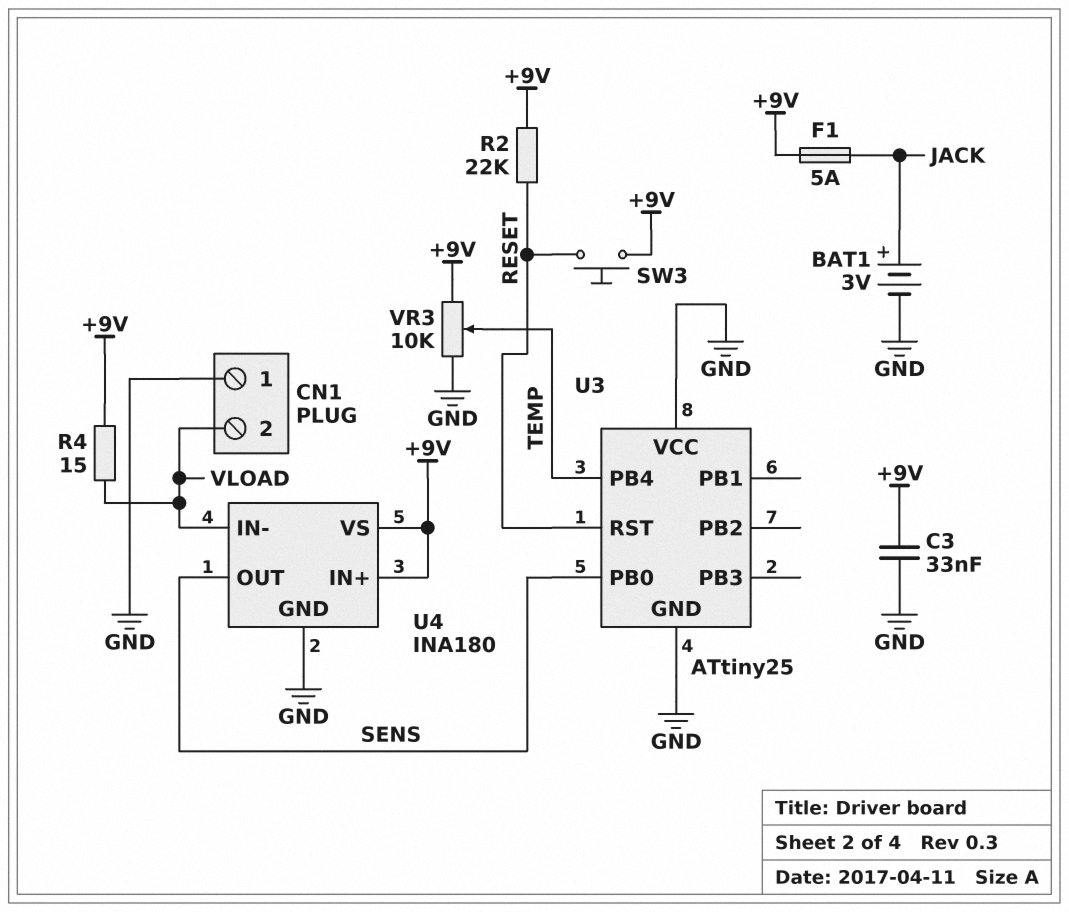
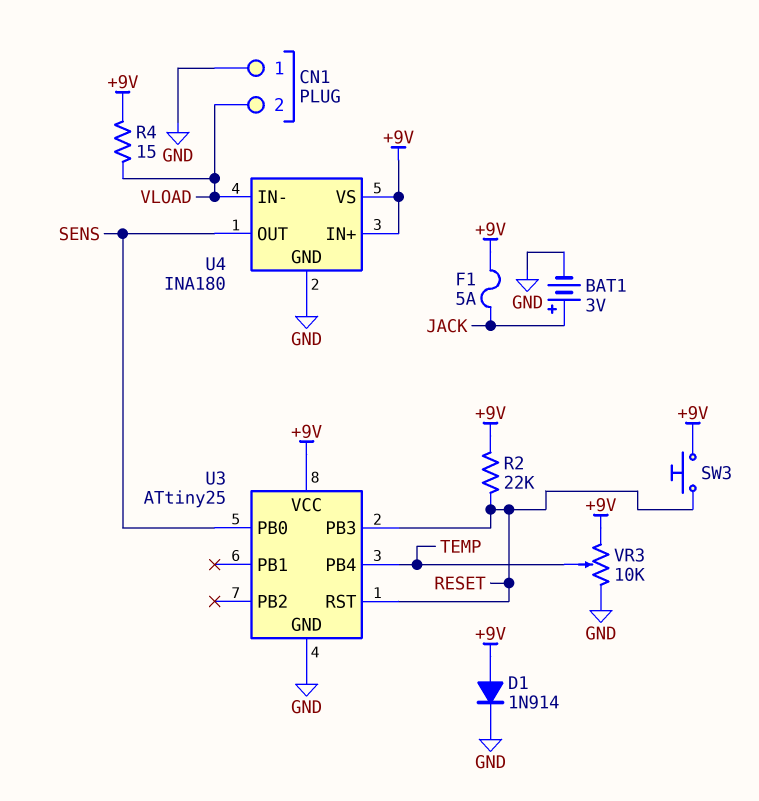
C3: 33nF (+9V, GND) -> none
D1: none -> diode 1N914 (A +9V, K GND)
U3 pin PB3: none -> RESET
U3 pin VCC: GND -> +9V

